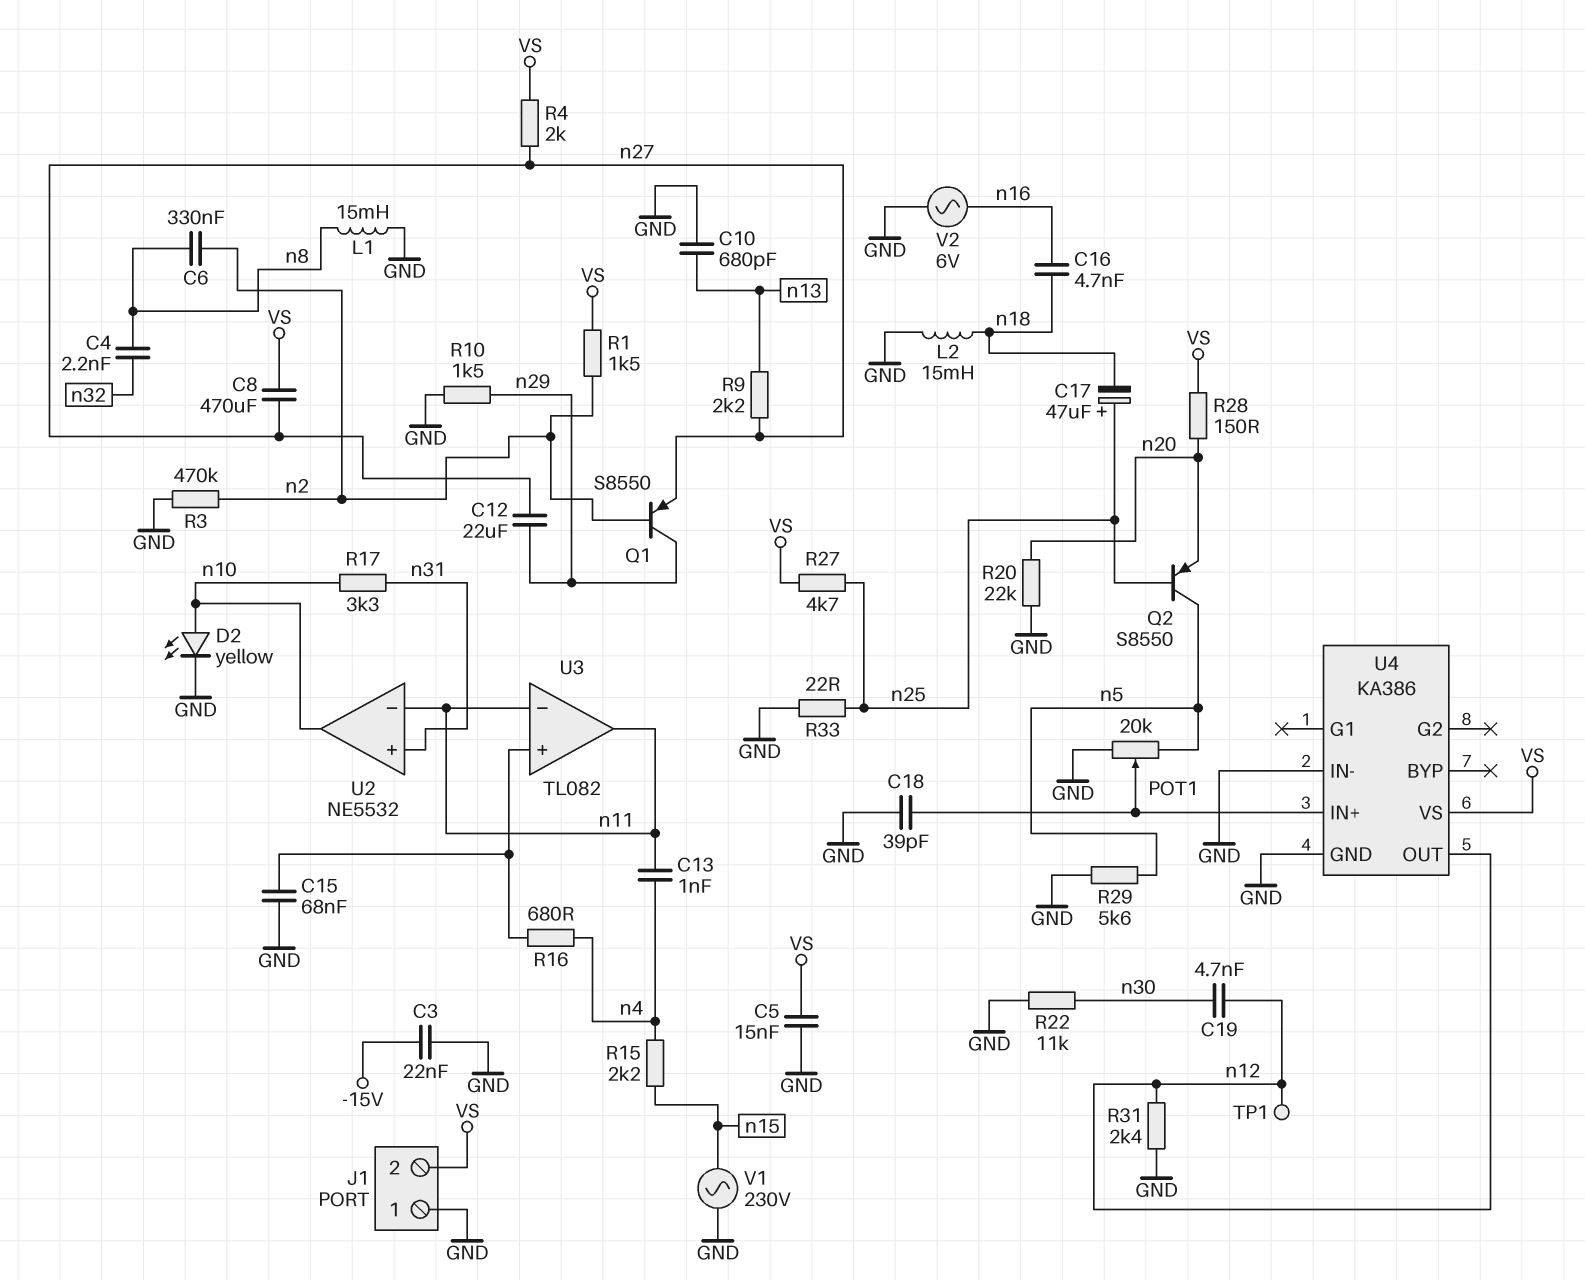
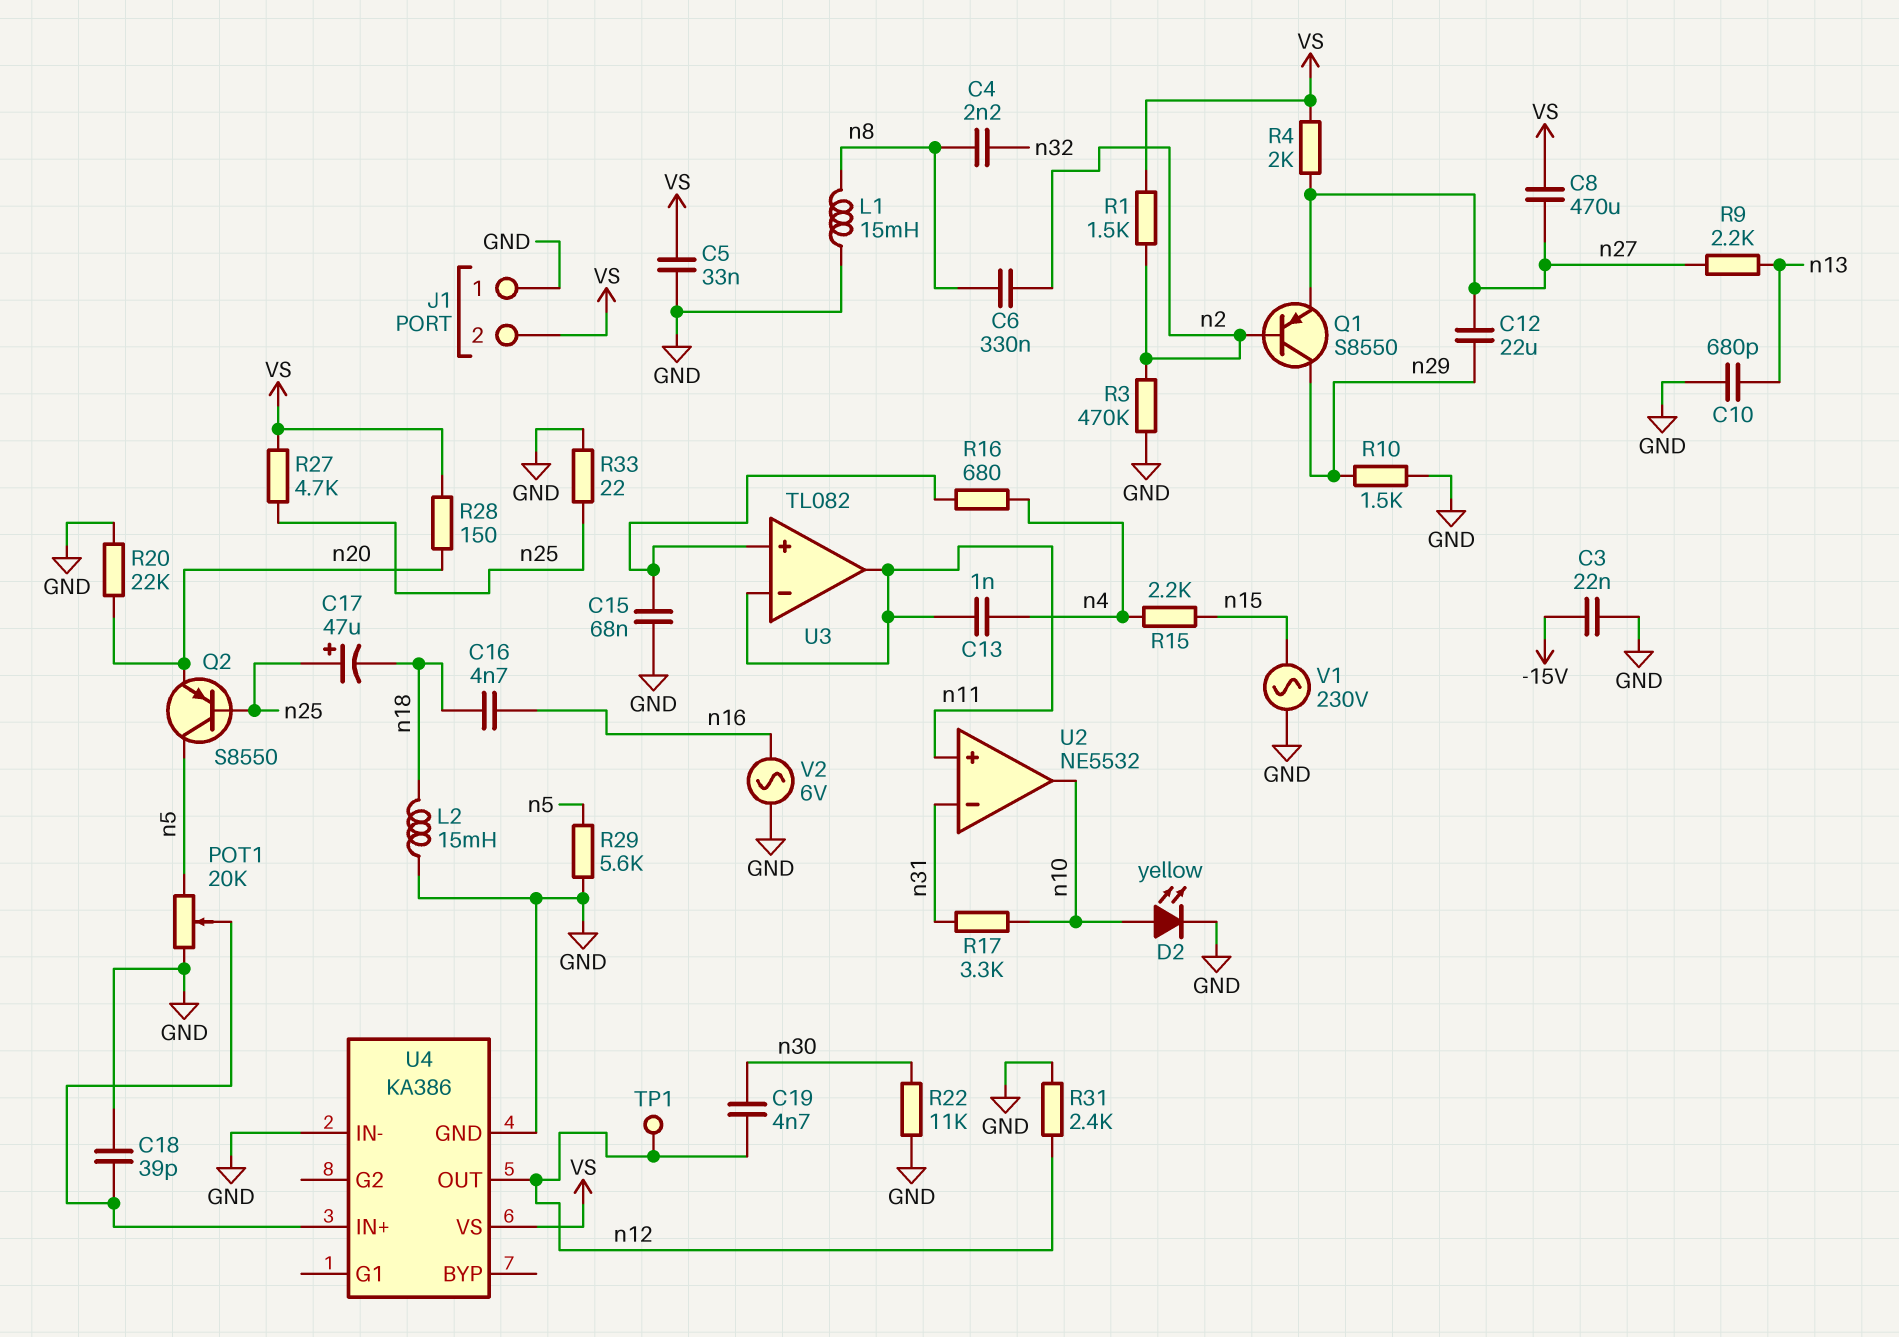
C5: 15nF (GND, VS) -> 33nF (GND, VS)
U2 pin in+: n31 -> n11
U2 pin in-: n11 -> n31

